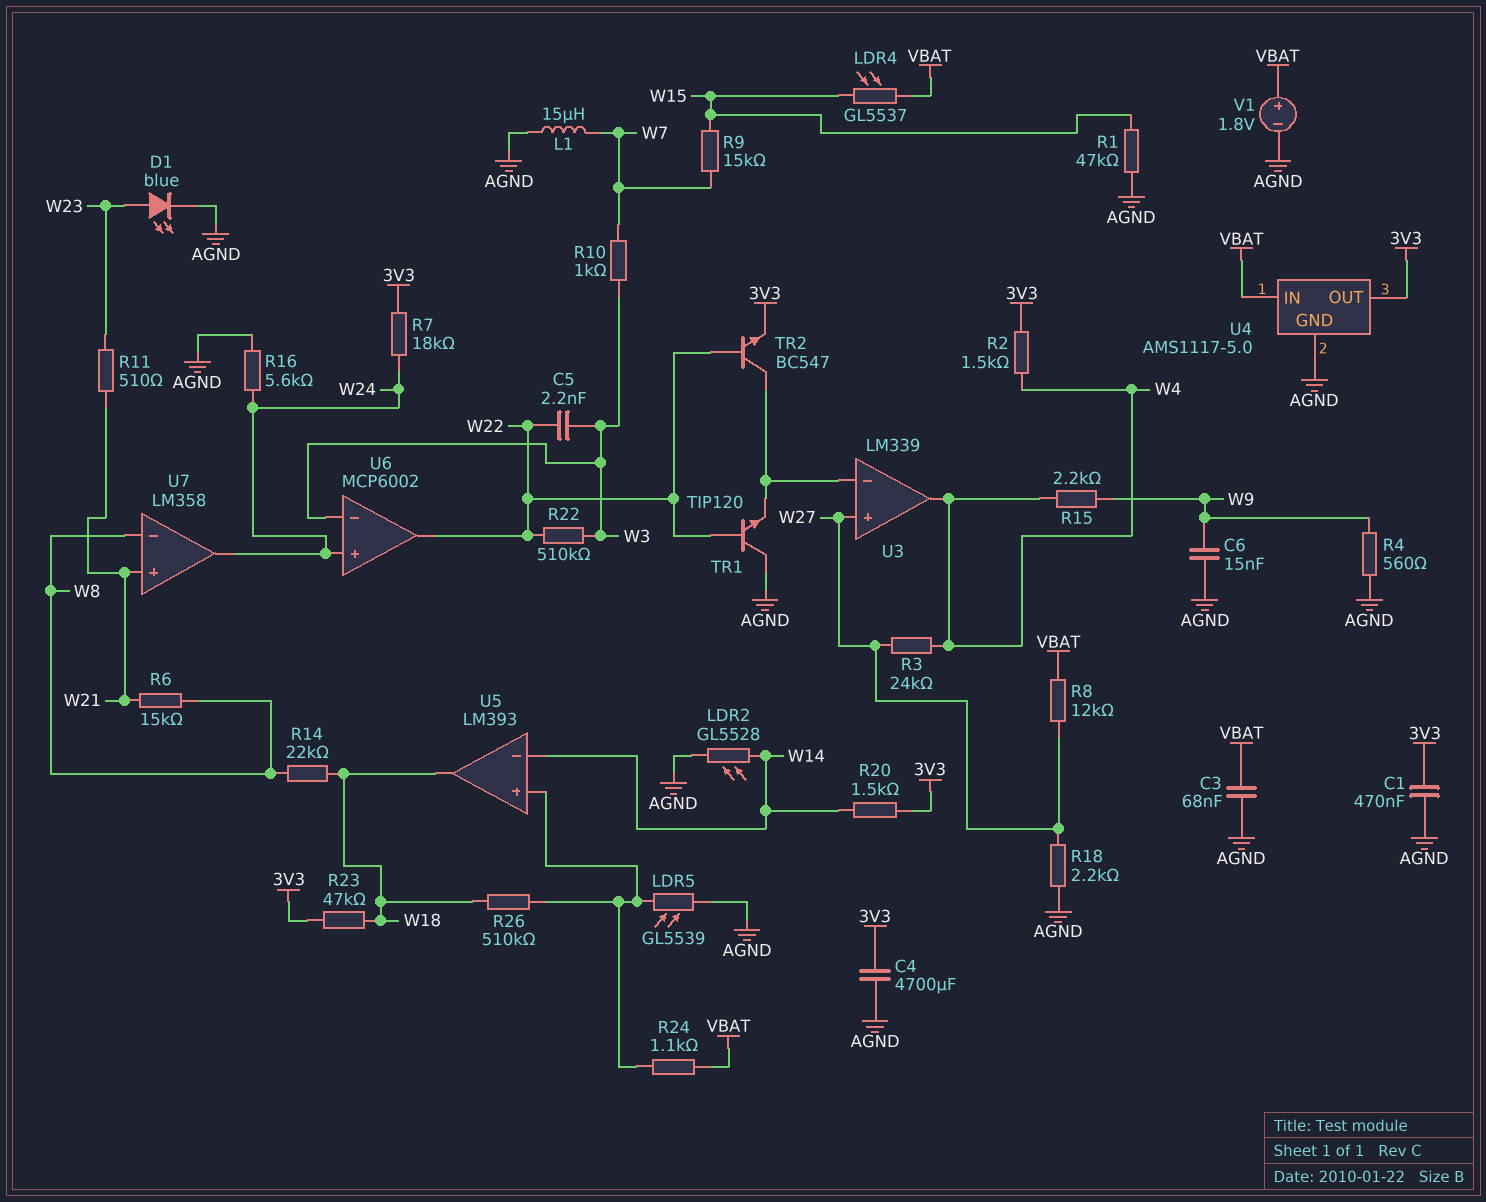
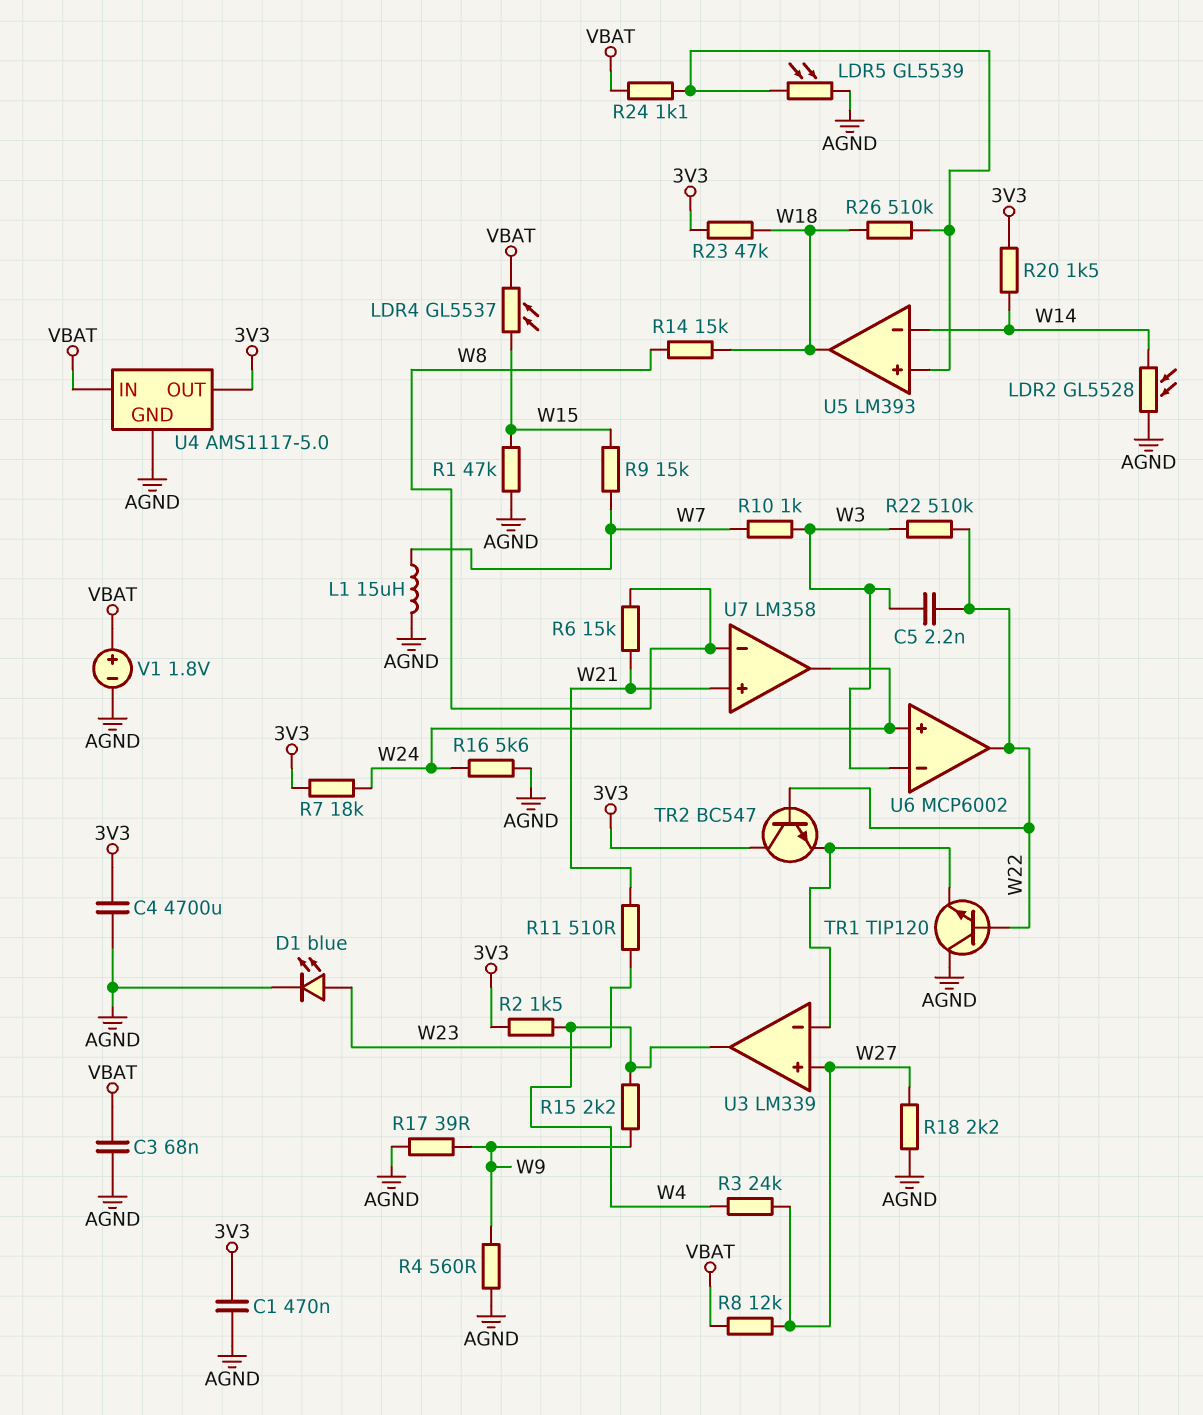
C6: 15nF (AGND, W9) -> none
R14: 22k (W8, W18) -> 15k (W8, W18)
R17: none -> 39 (AGND, W9)
TR2: NPN BC547 (B W22, C U3/in-, E 3V3) -> NPN BC547 (B W22, C 3V3, E U3/in-)

